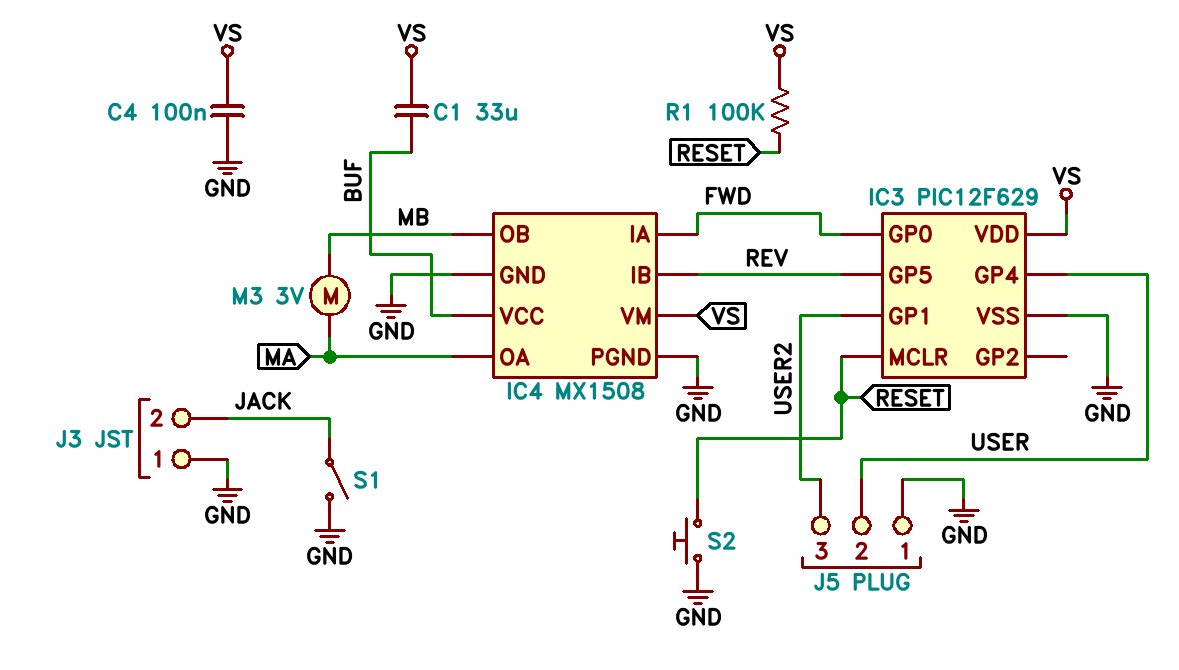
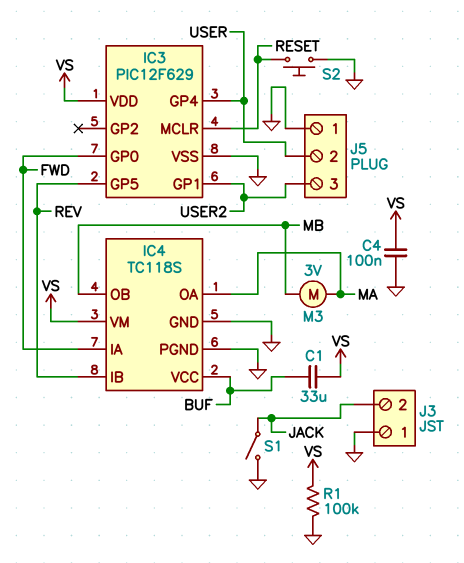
IC4: MX1508 -> TC118S
R1: 100k (RESET, VS) -> 100k (GND, VS)

